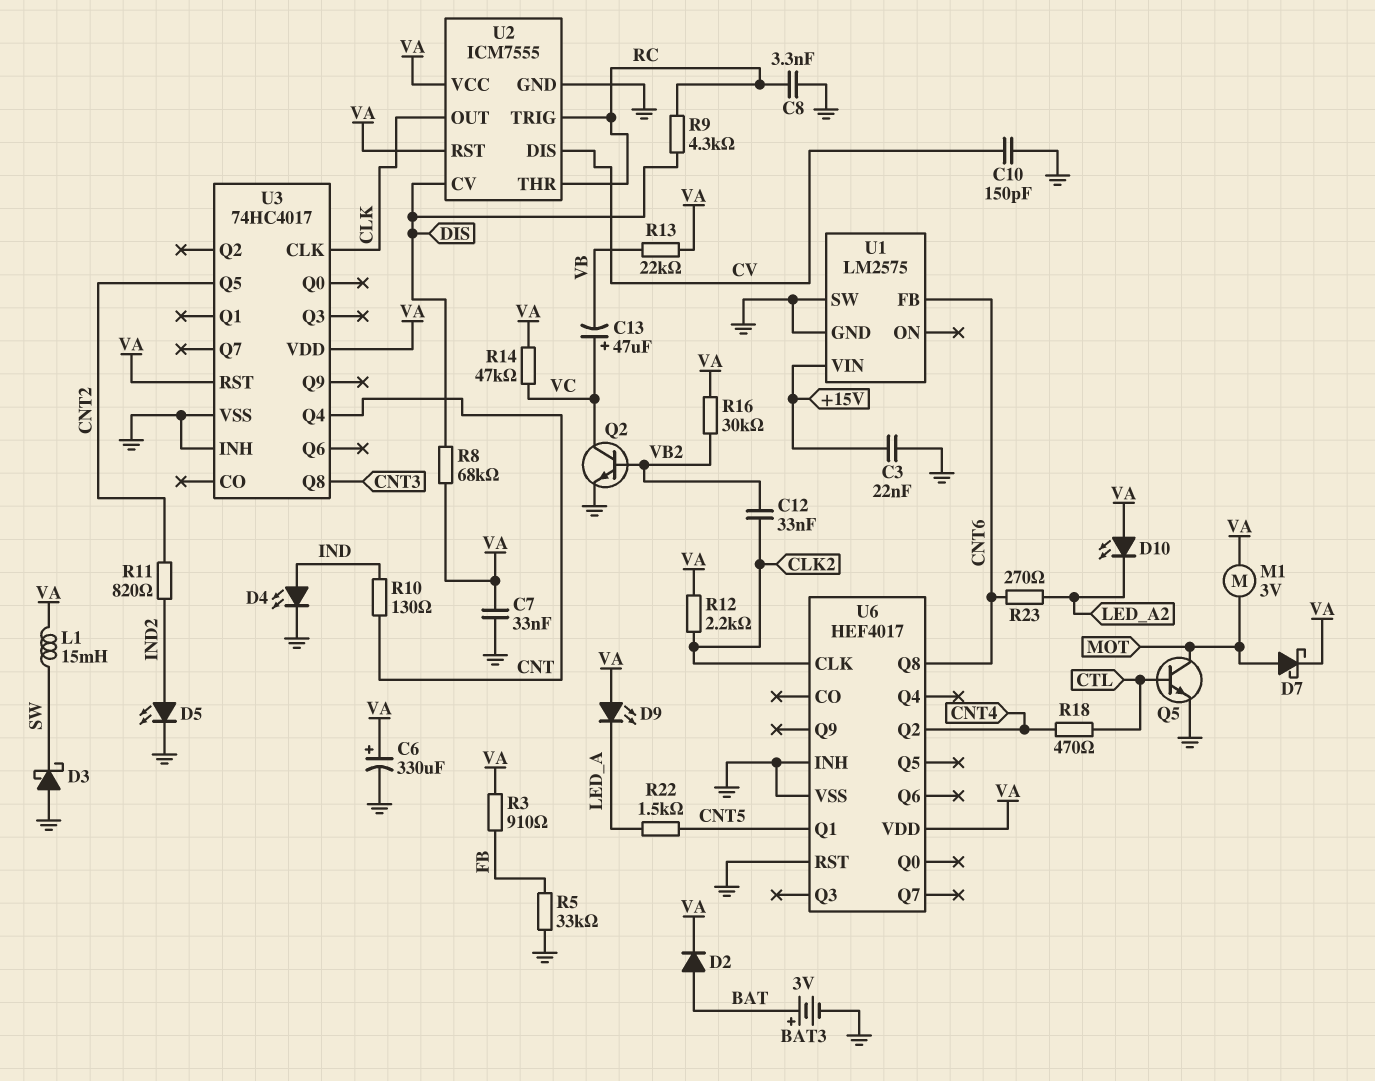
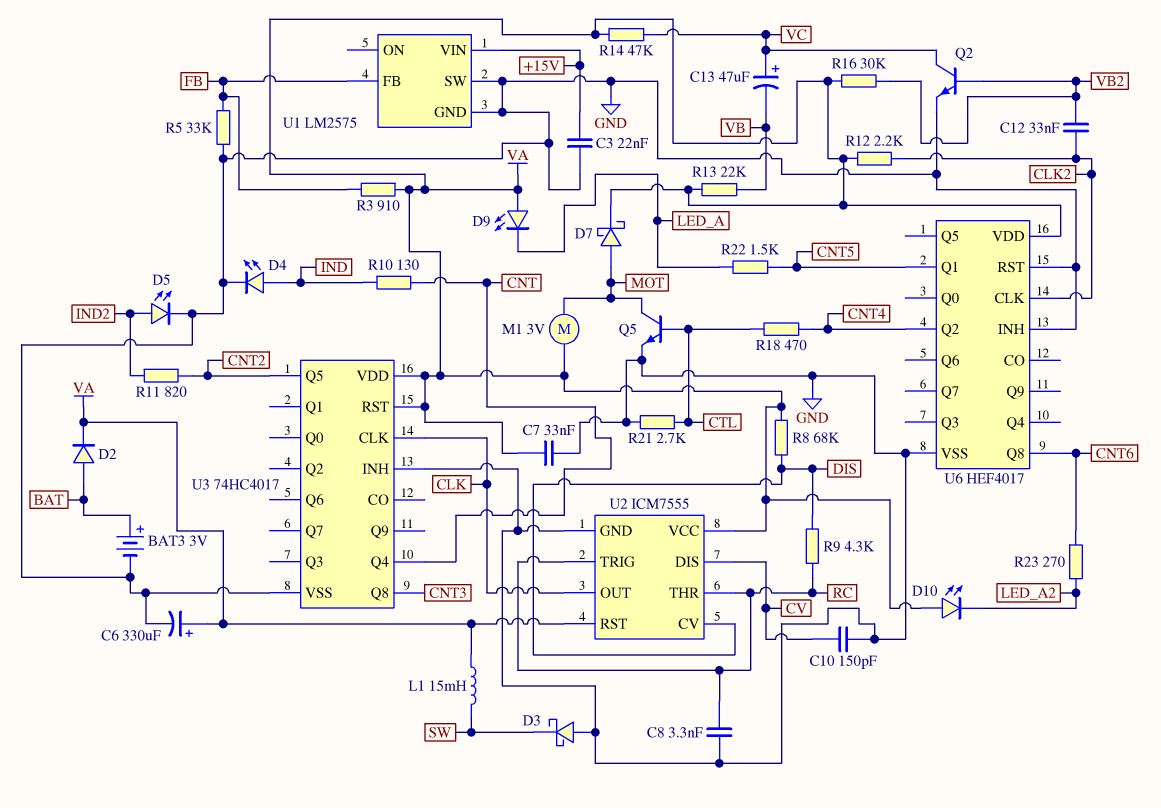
R21: none -> 2.7k (CTL, GND)
U1 pin FB: CNT6 -> FB

